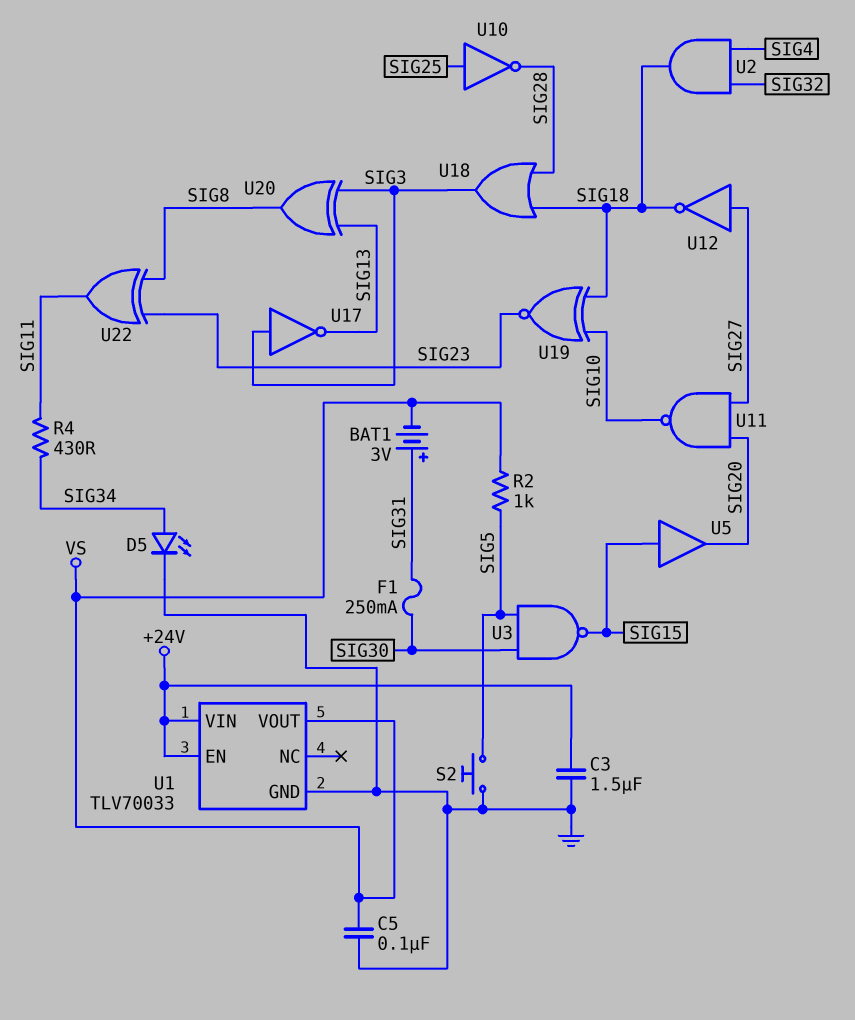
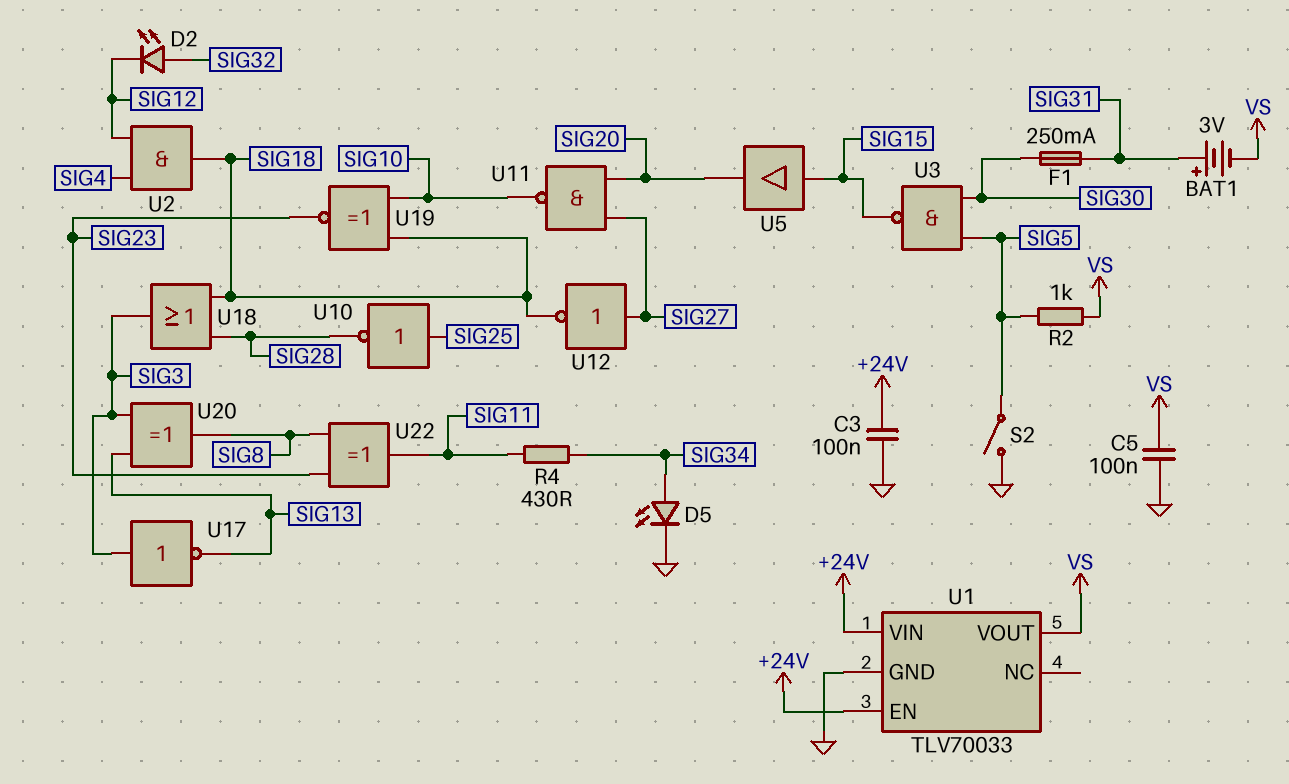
C3: 1.5uF (+24V, GND) -> 100nF (+24V, GND)
D2: none -> LED (A SIG32, K SIG12)
S2: button (GND, SIG5) -> switch (GND, SIG5)
U2: AND (in SIG4, in SIG32, out SIG18) -> AND (in SIG4, in SIG12, out SIG18)

